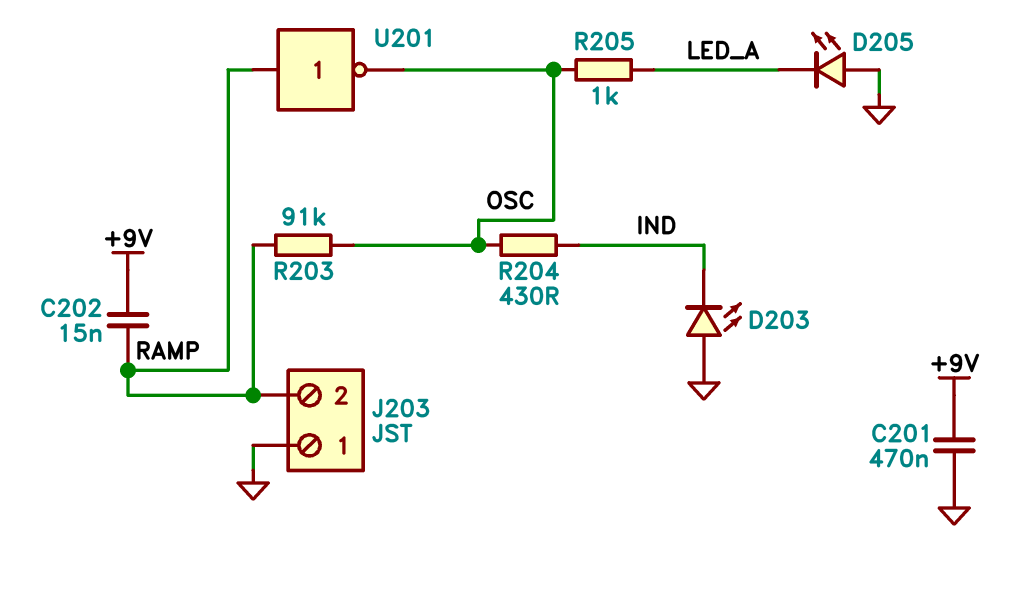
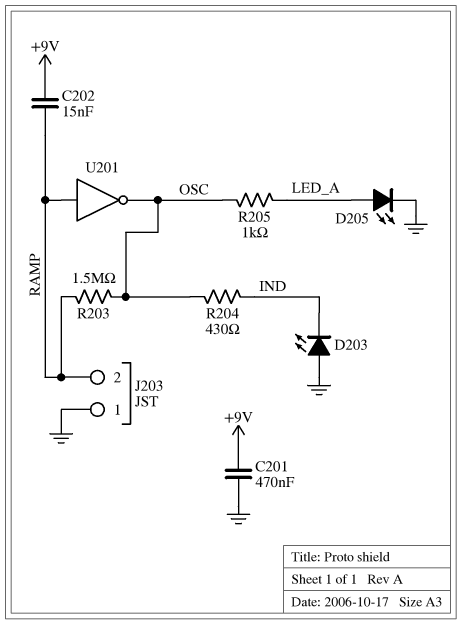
D205: LED (A GND, K LED_A) -> LED (A LED_A, K GND)
R203: 91k (OSC, RAMP) -> 1.5M (OSC, RAMP)

